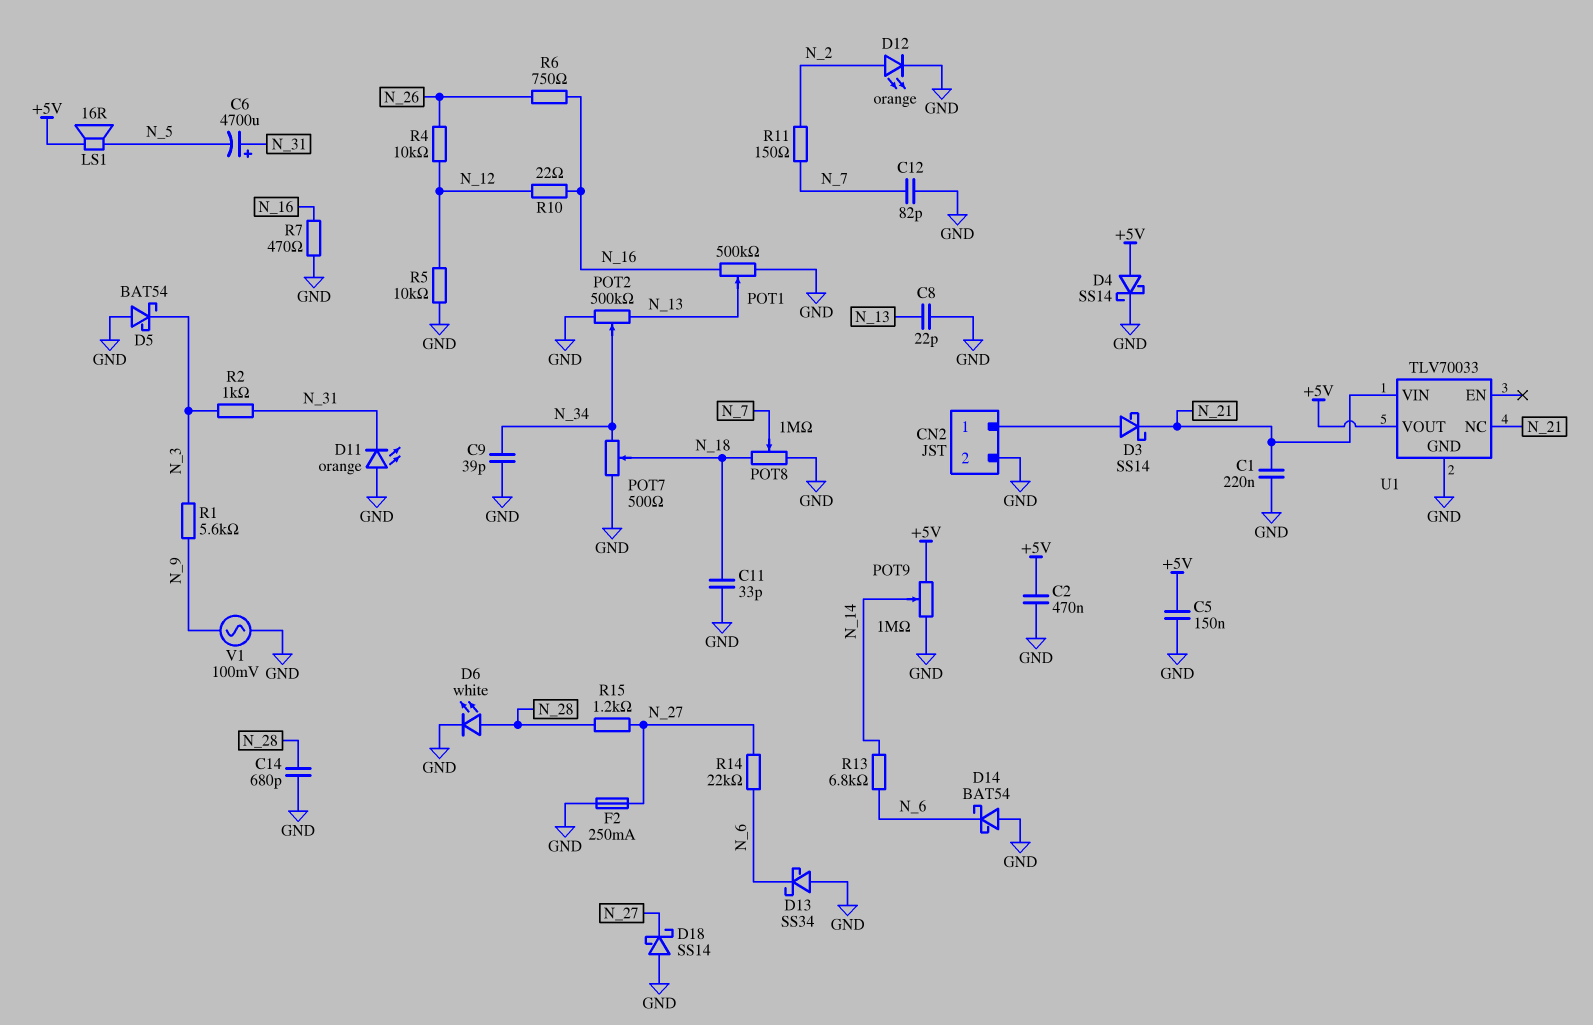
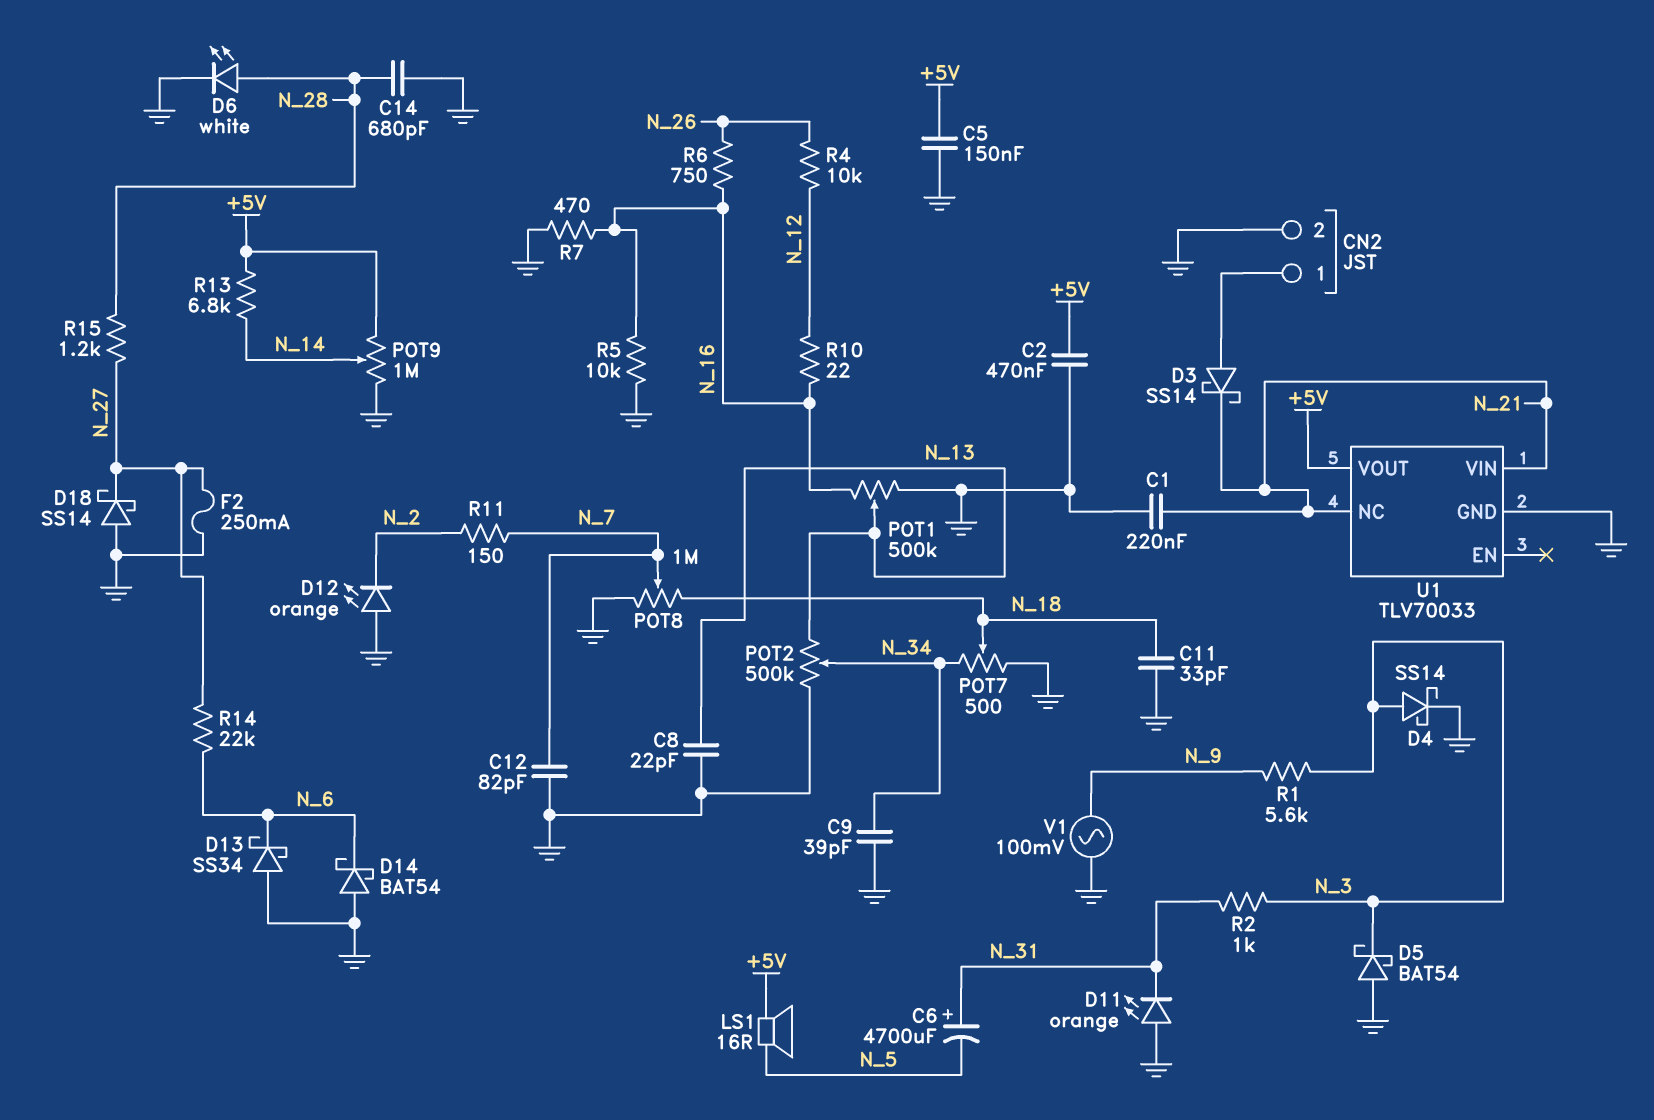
D4: schottky SS14 (A +5V, K GND) -> schottky SS14 (A N_3, K GND)
D12: LED orange (A N_2, K GND) -> LED orange (A GND, K N_2)
R5: 10k (GND, N_12) -> 10k (GND, N_16)
R13: 6.8k (N_6, N_14) -> 6.8k (+5V, N_14)

